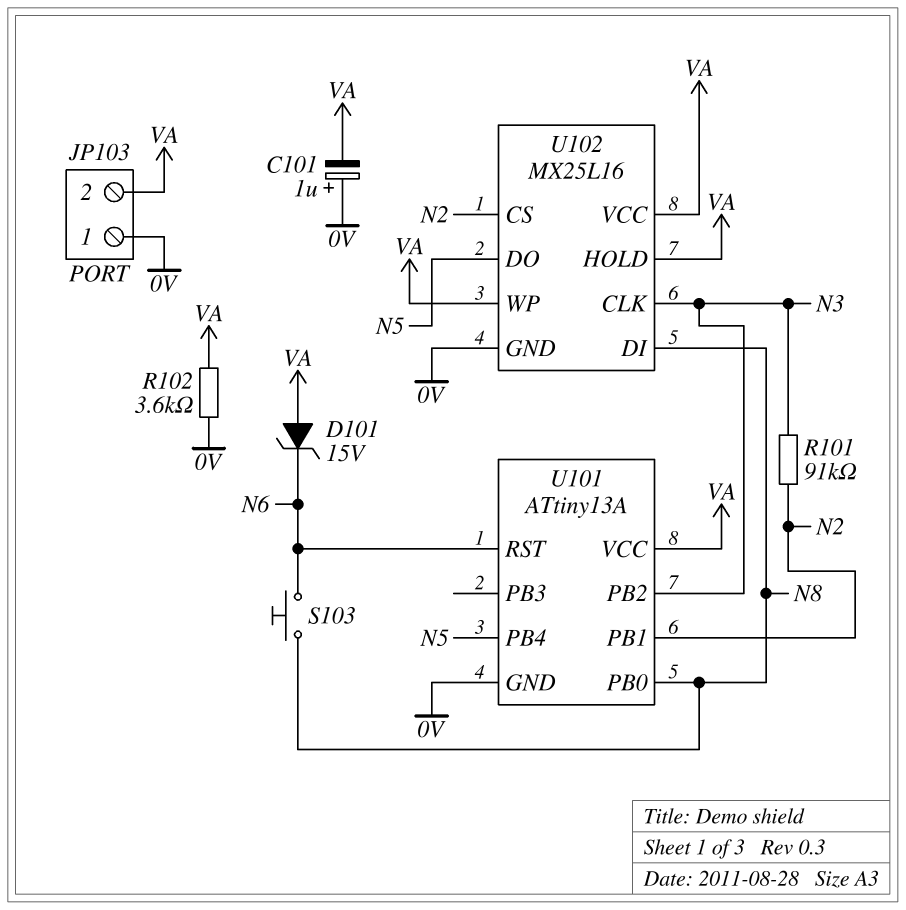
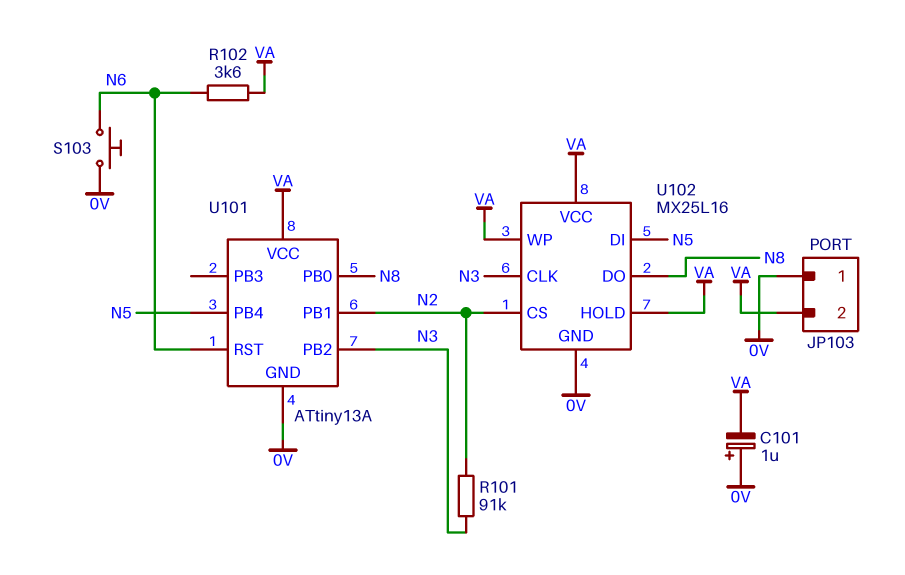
D101: zener 15V (A VA, K N6) -> none
R102: 3.6k (0V, VA) -> 3.6k (N6, VA)
S103: button (N6, N8) -> button (0V, N6)
U102 pin DI: N8 -> N5
U102 pin DO: N5 -> N8

